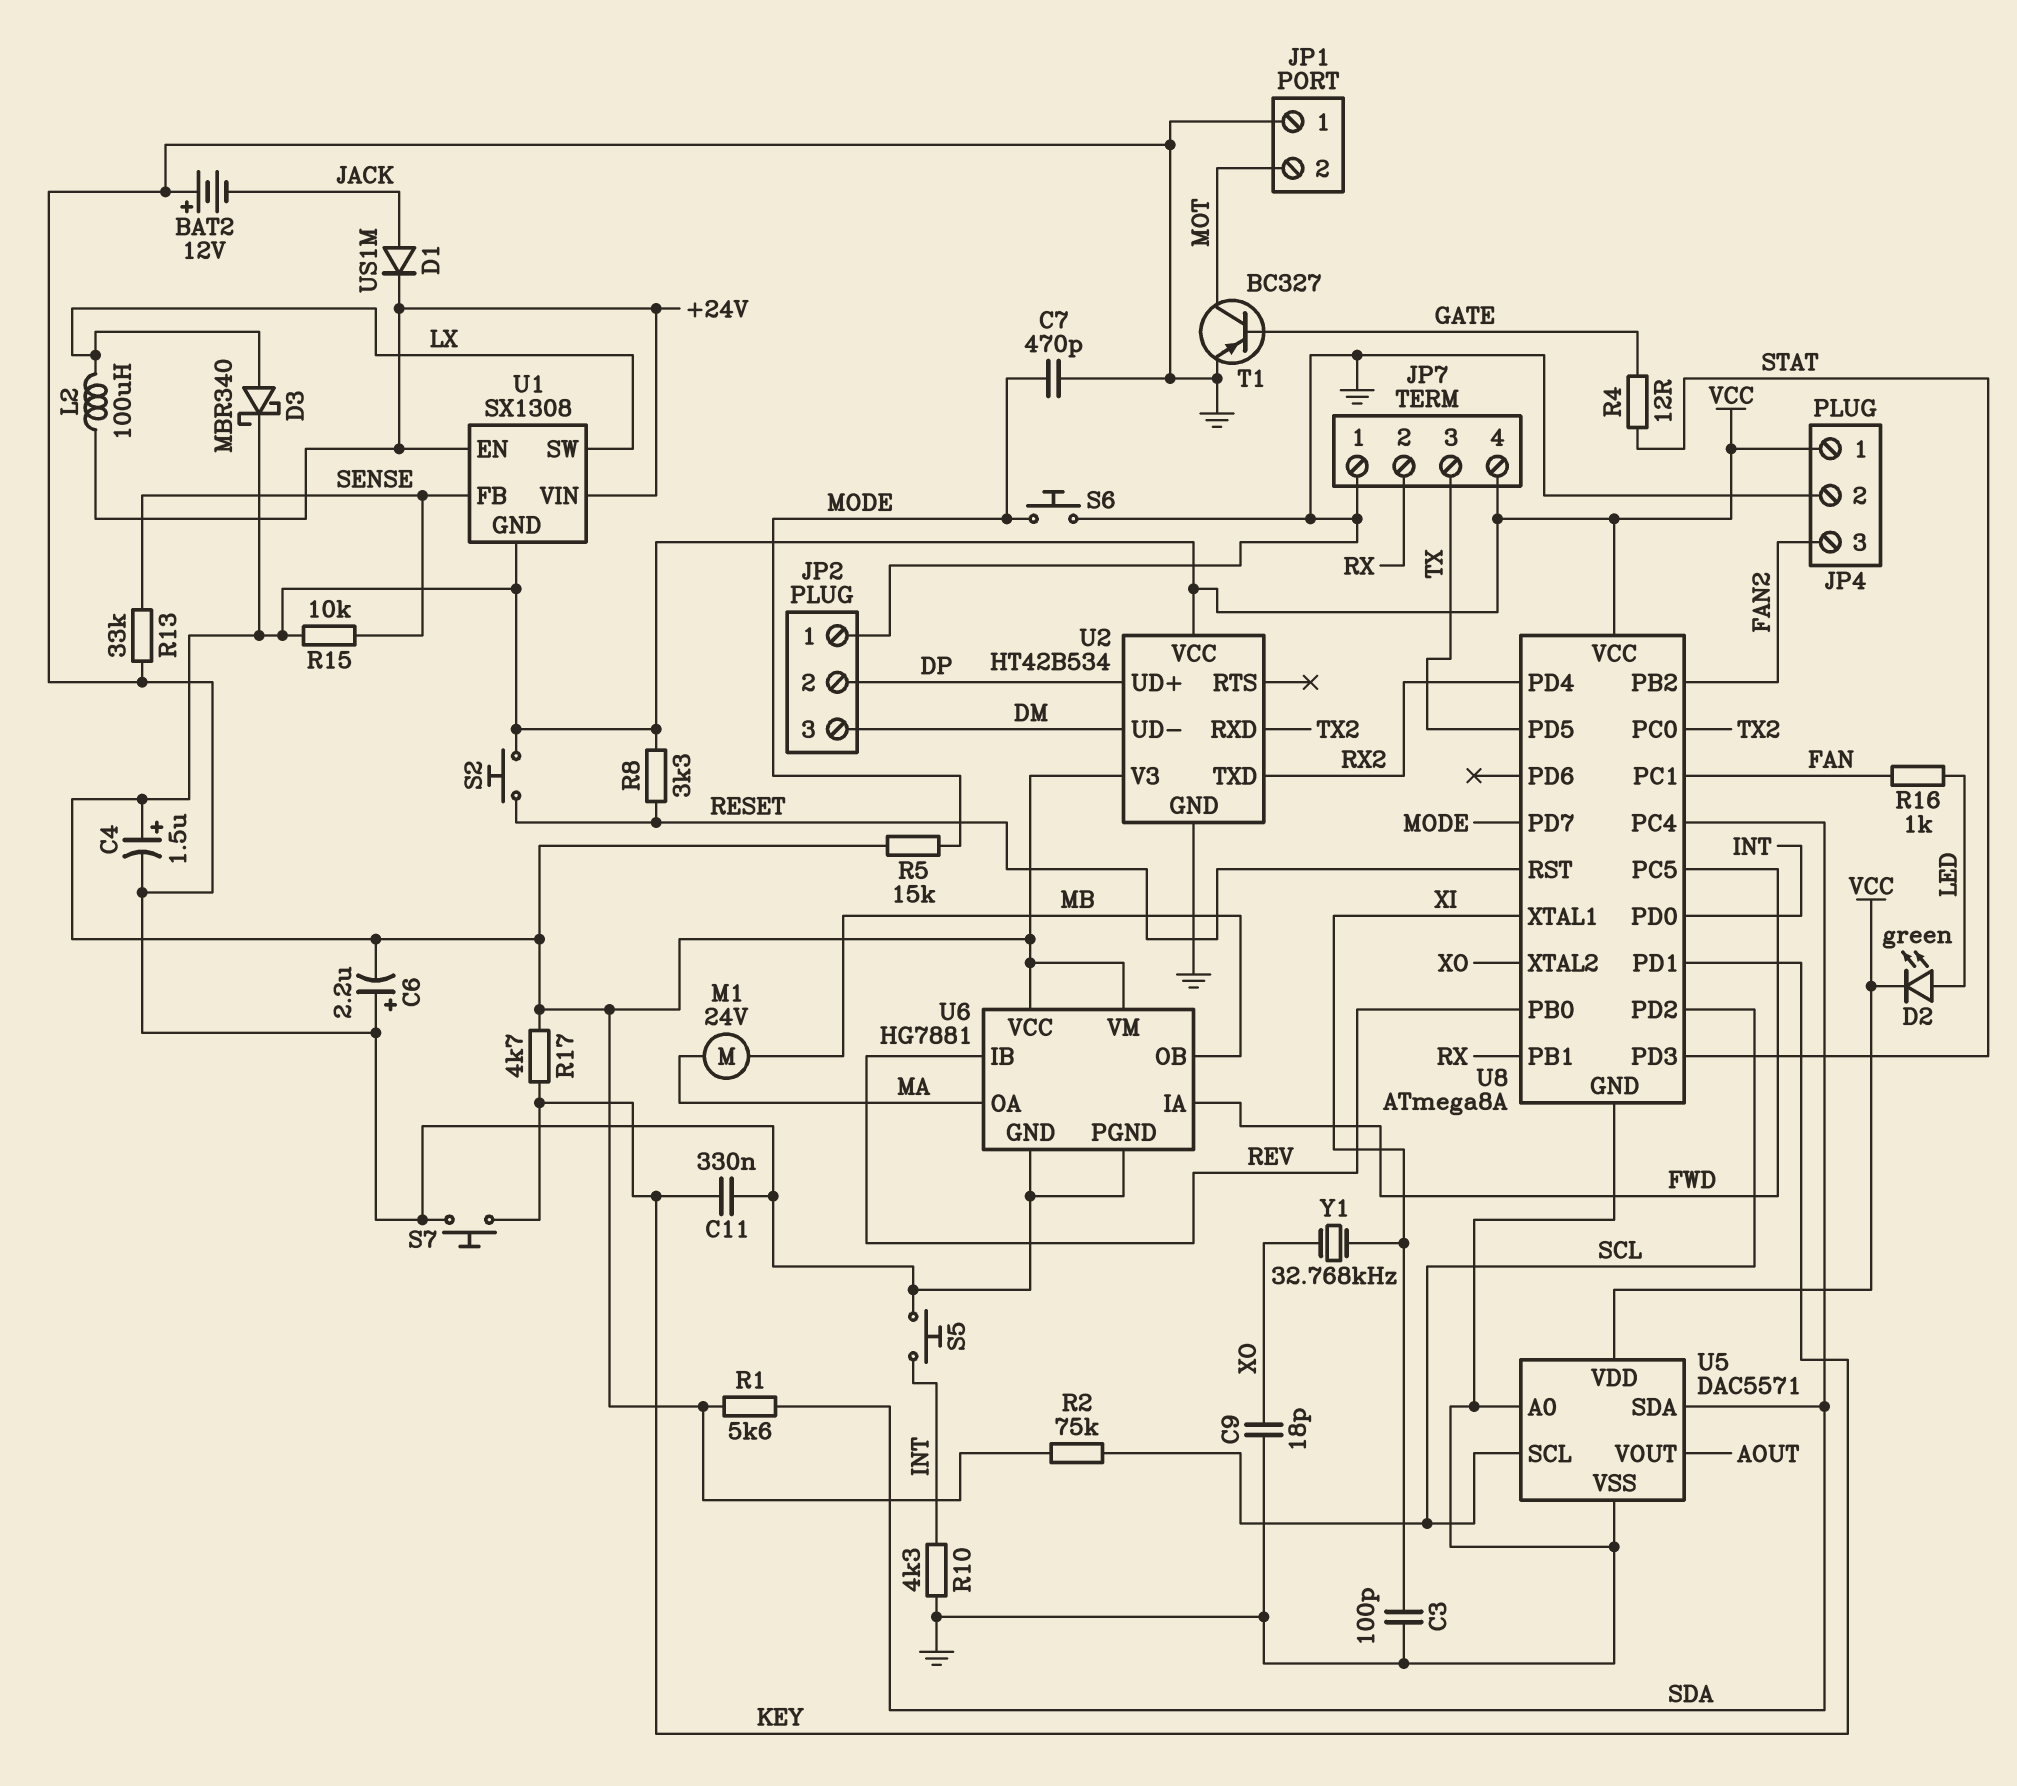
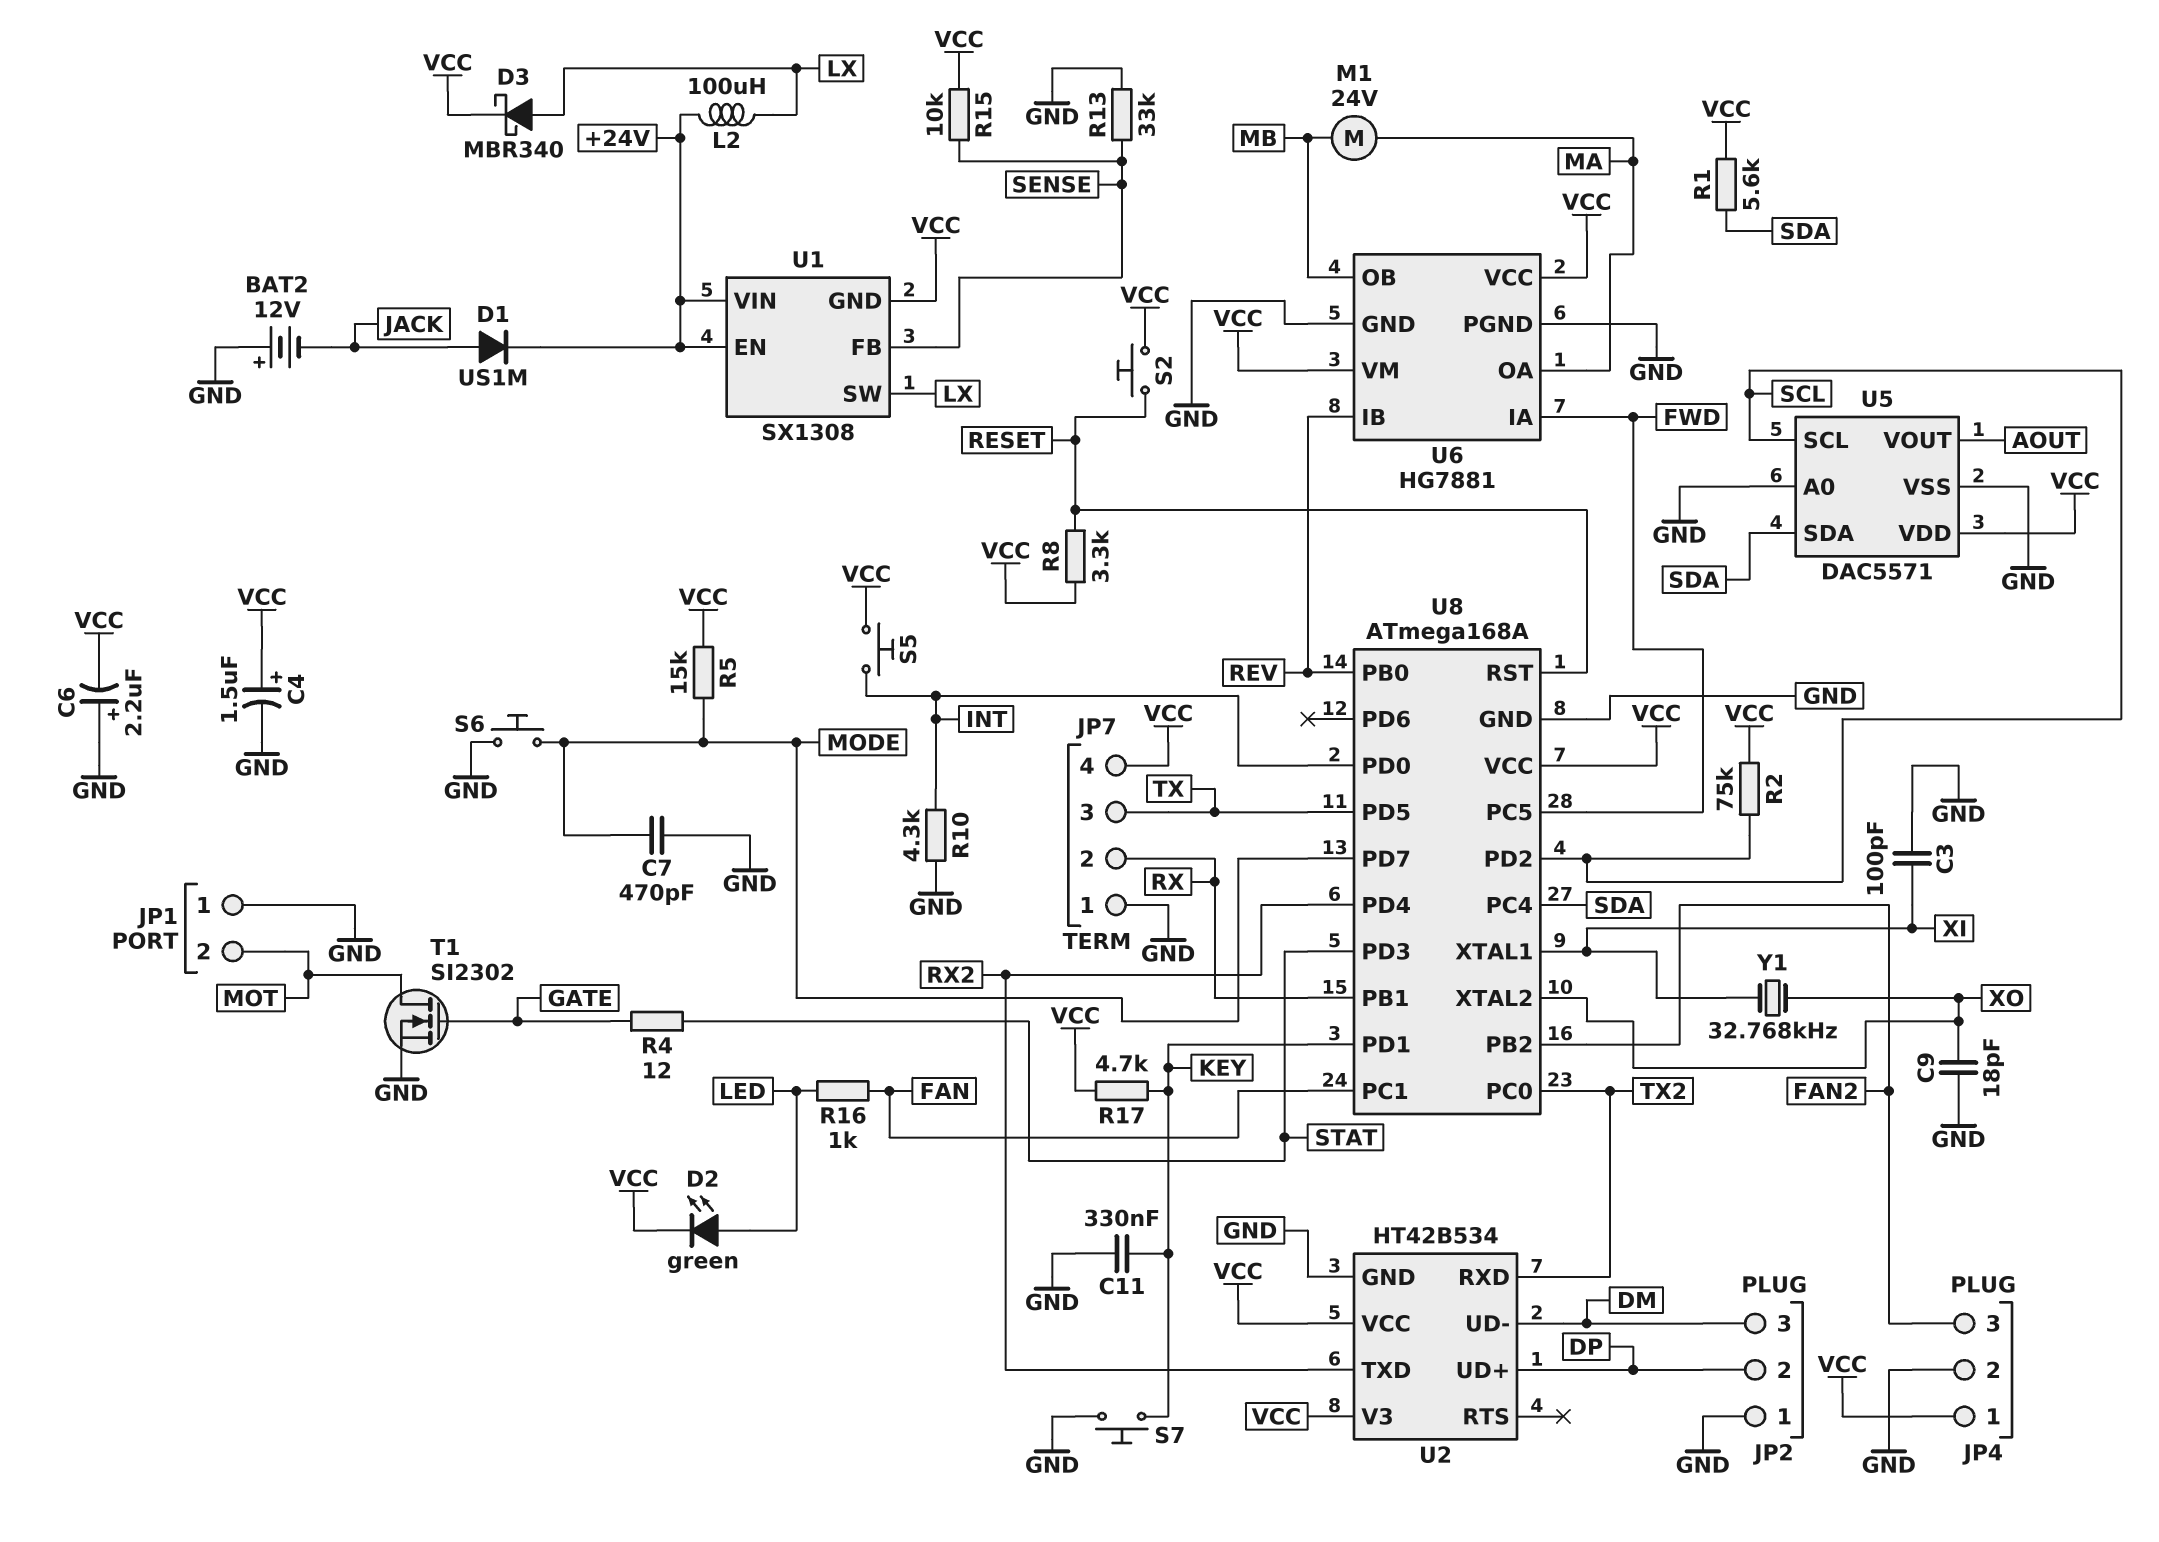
S5: button (GND, INT) -> button (INT, VCC)
T1: PNP BC327 (B GATE, C MOT, E GND) -> NMOS SI2302 (G GATE, D MOT, S GND)
U8: ATmega8A -> ATmega168A

